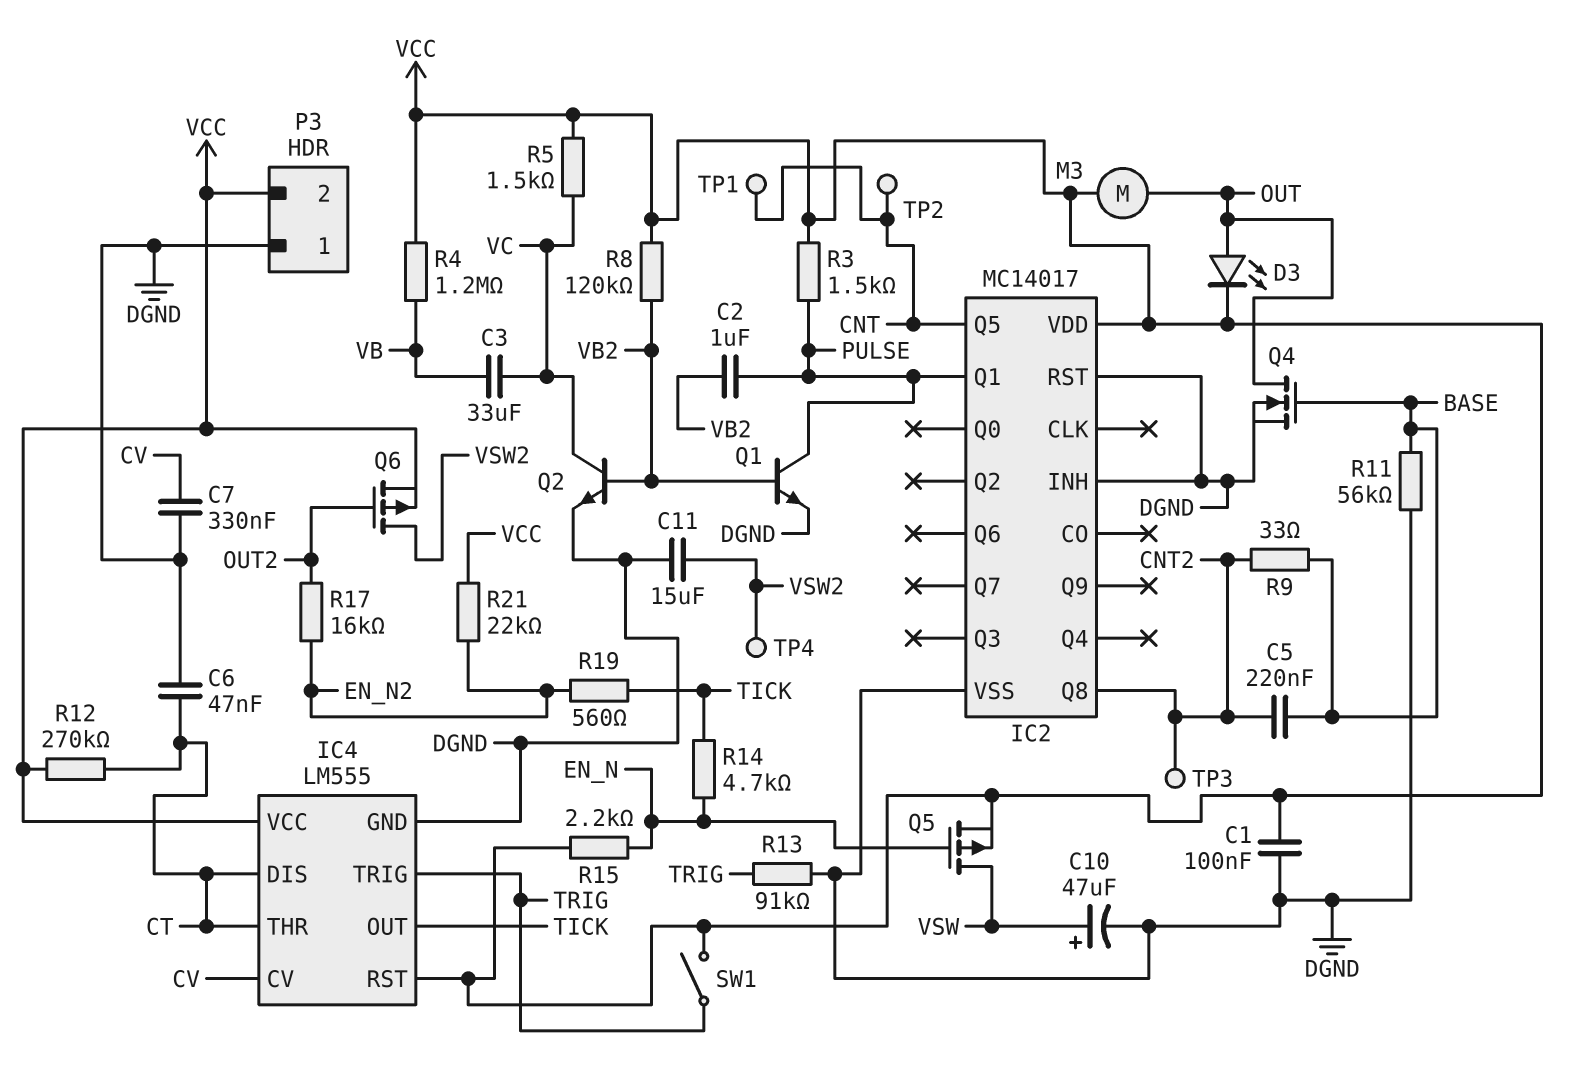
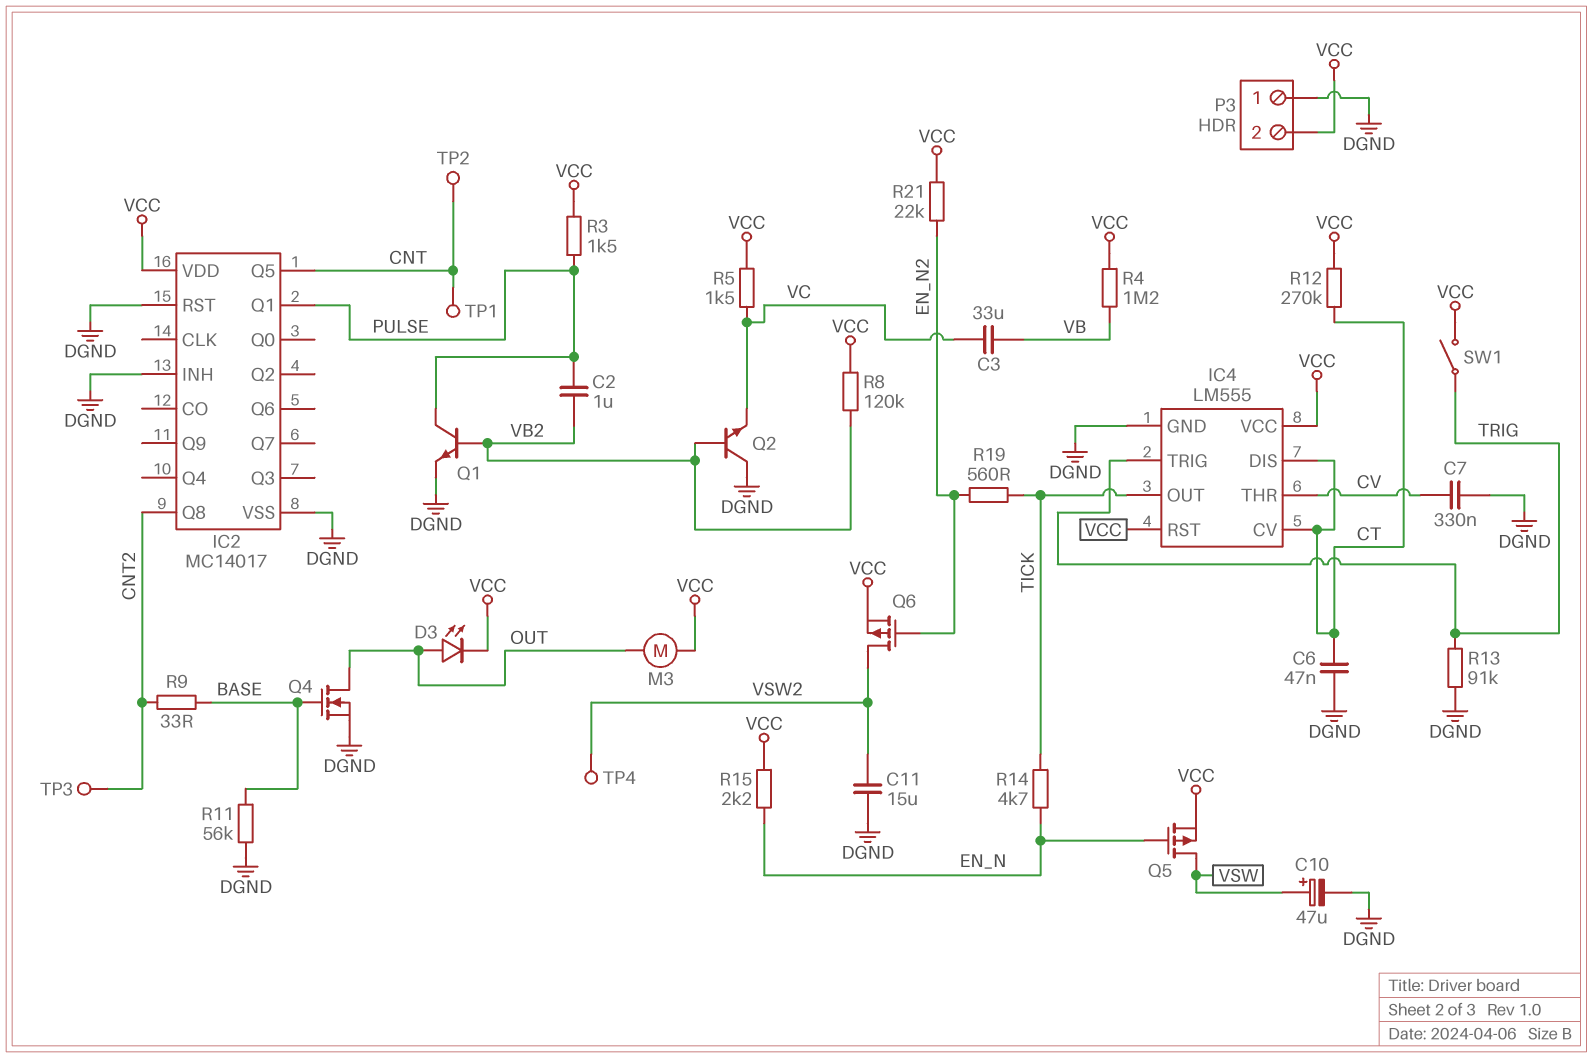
C1: 100nF (DGND, VCC) -> none
C5: 220nF (BASE, CNT2) -> none
IC4 pin CV: CV -> CT
IC4 pin THR: CT -> CV
Q2: NPN (B VB2, C VC, E DGND) -> NPN (B VB2, C DGND, E VC)
Q6: PMOS (G OUT2, D VSW2, S VCC) -> PMOS (G EN_N2, D VSW2, S VCC)
R17: 16k (EN_N2, OUT2) -> none

